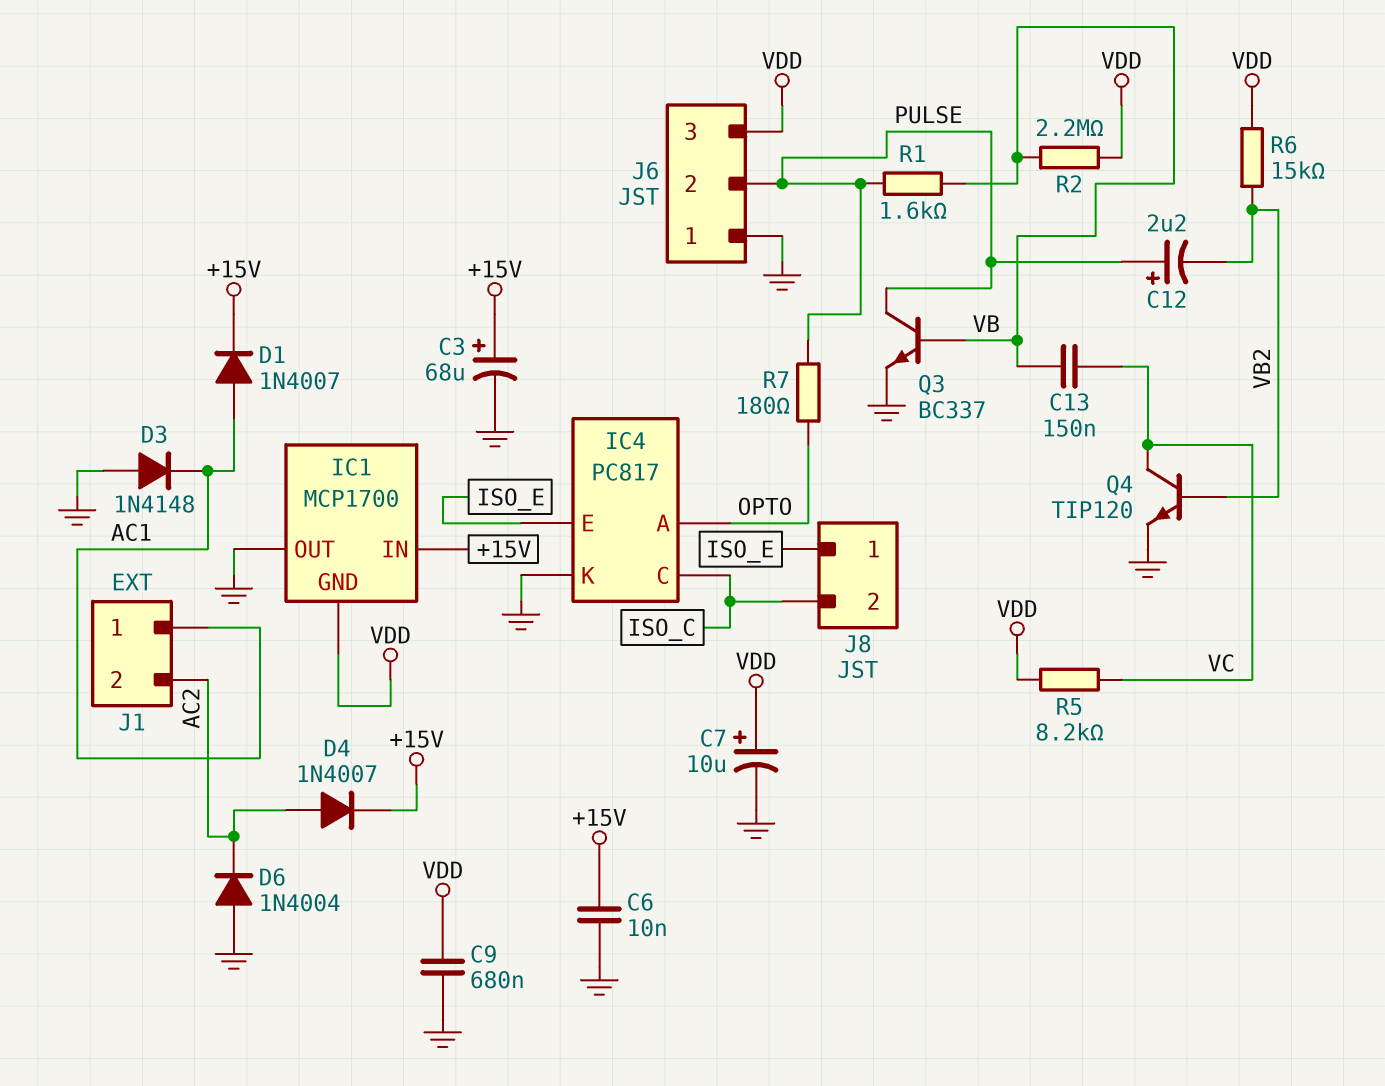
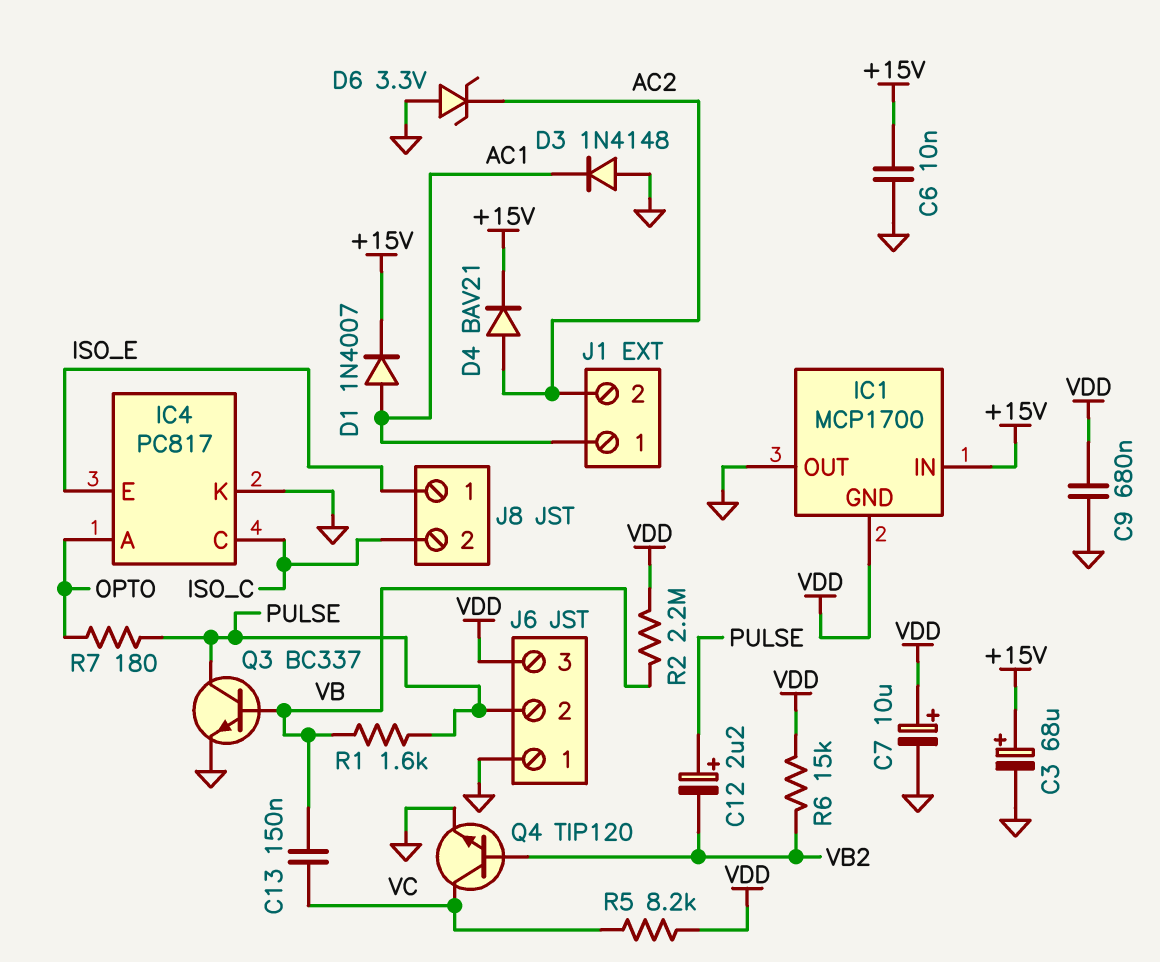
D4: diode 1N4007 (A AC2, K +15V) -> diode BAV21 (A AC2, K +15V)
D6: diode 1N4004 (A GND, K AC2) -> zener 3.3V (A GND, K AC2)

